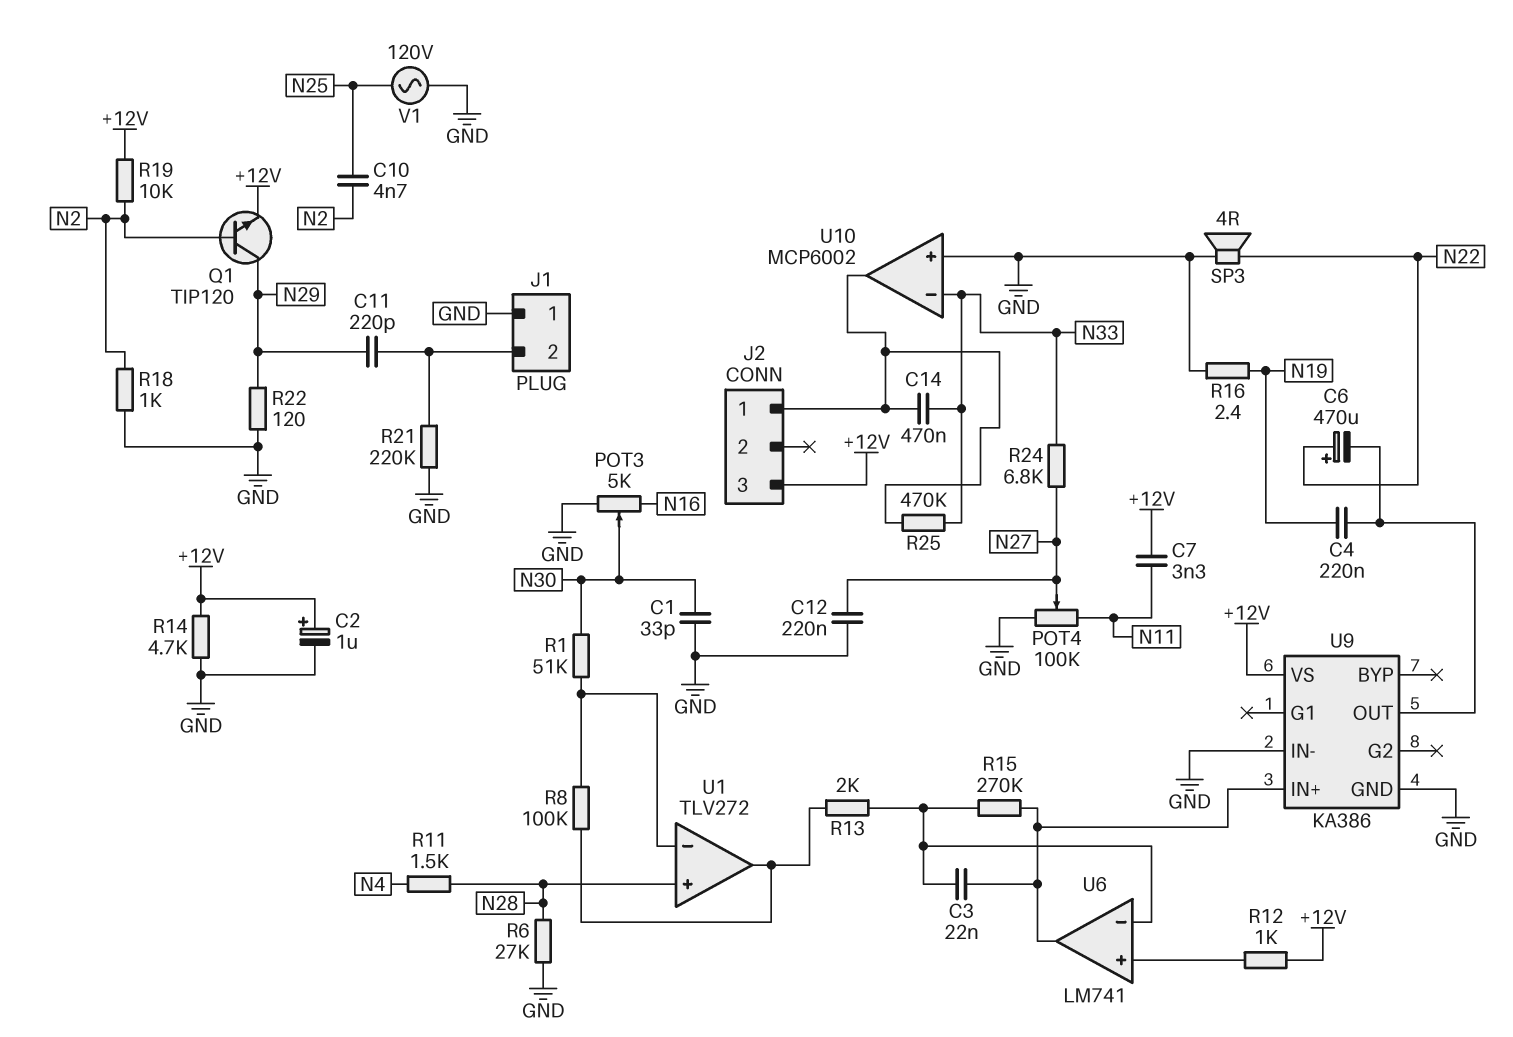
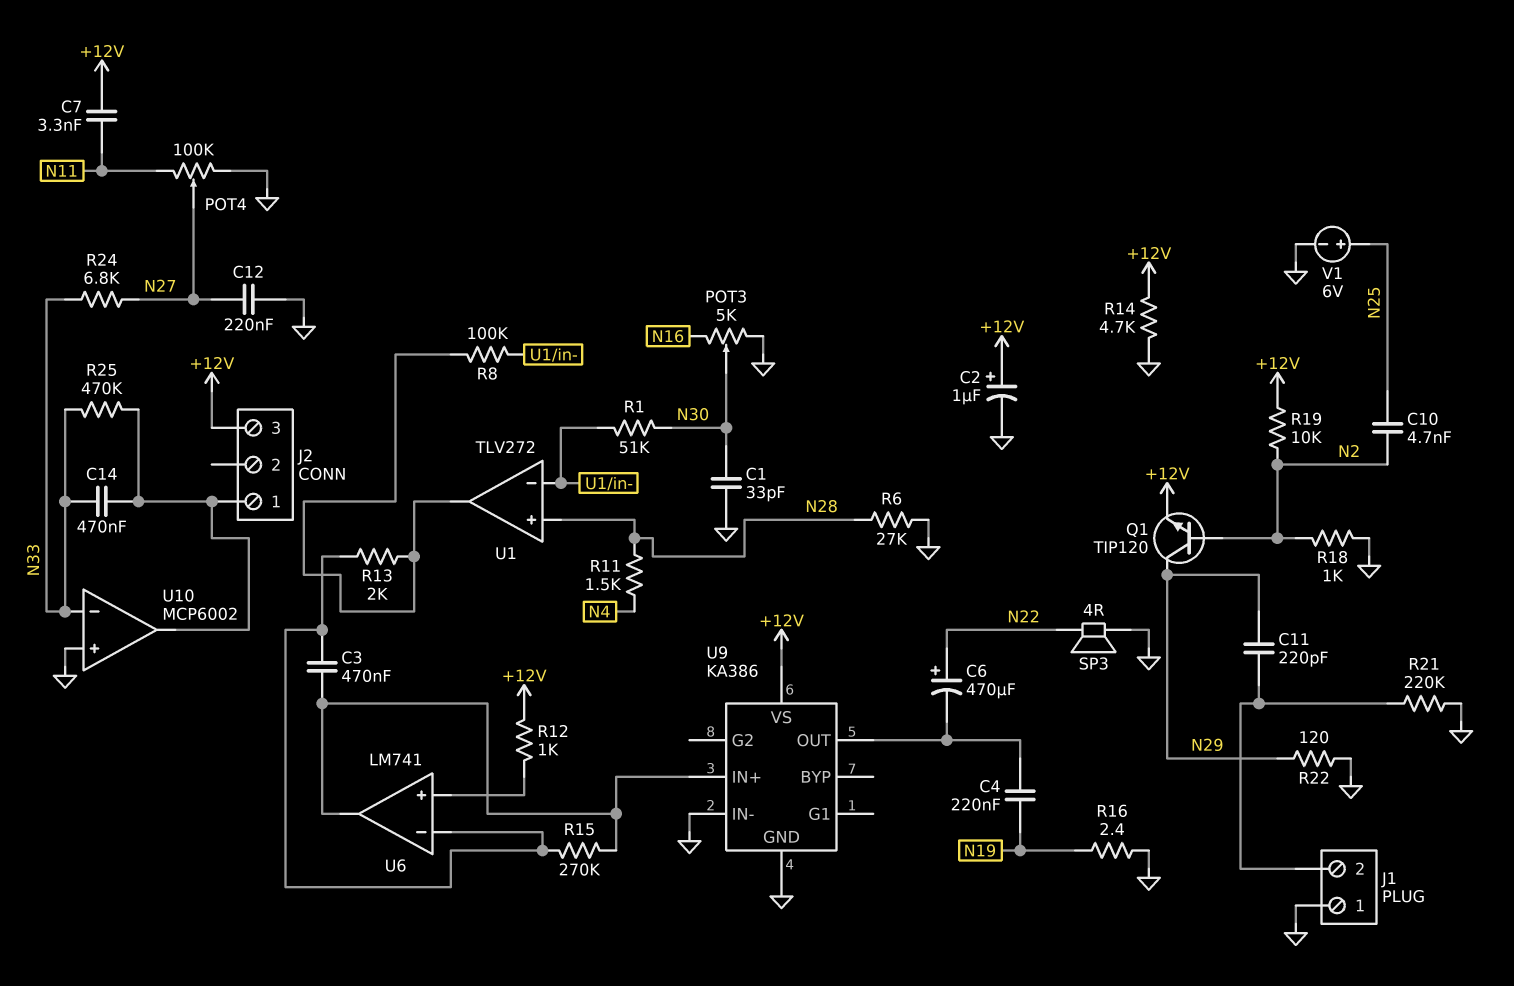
C3: 22nF (U6/in-, U6/out) -> 470nF (U6/in-, U6/out)
V1: AC 120V (GND, N25) -> 6V (plus N25, minus GND)

